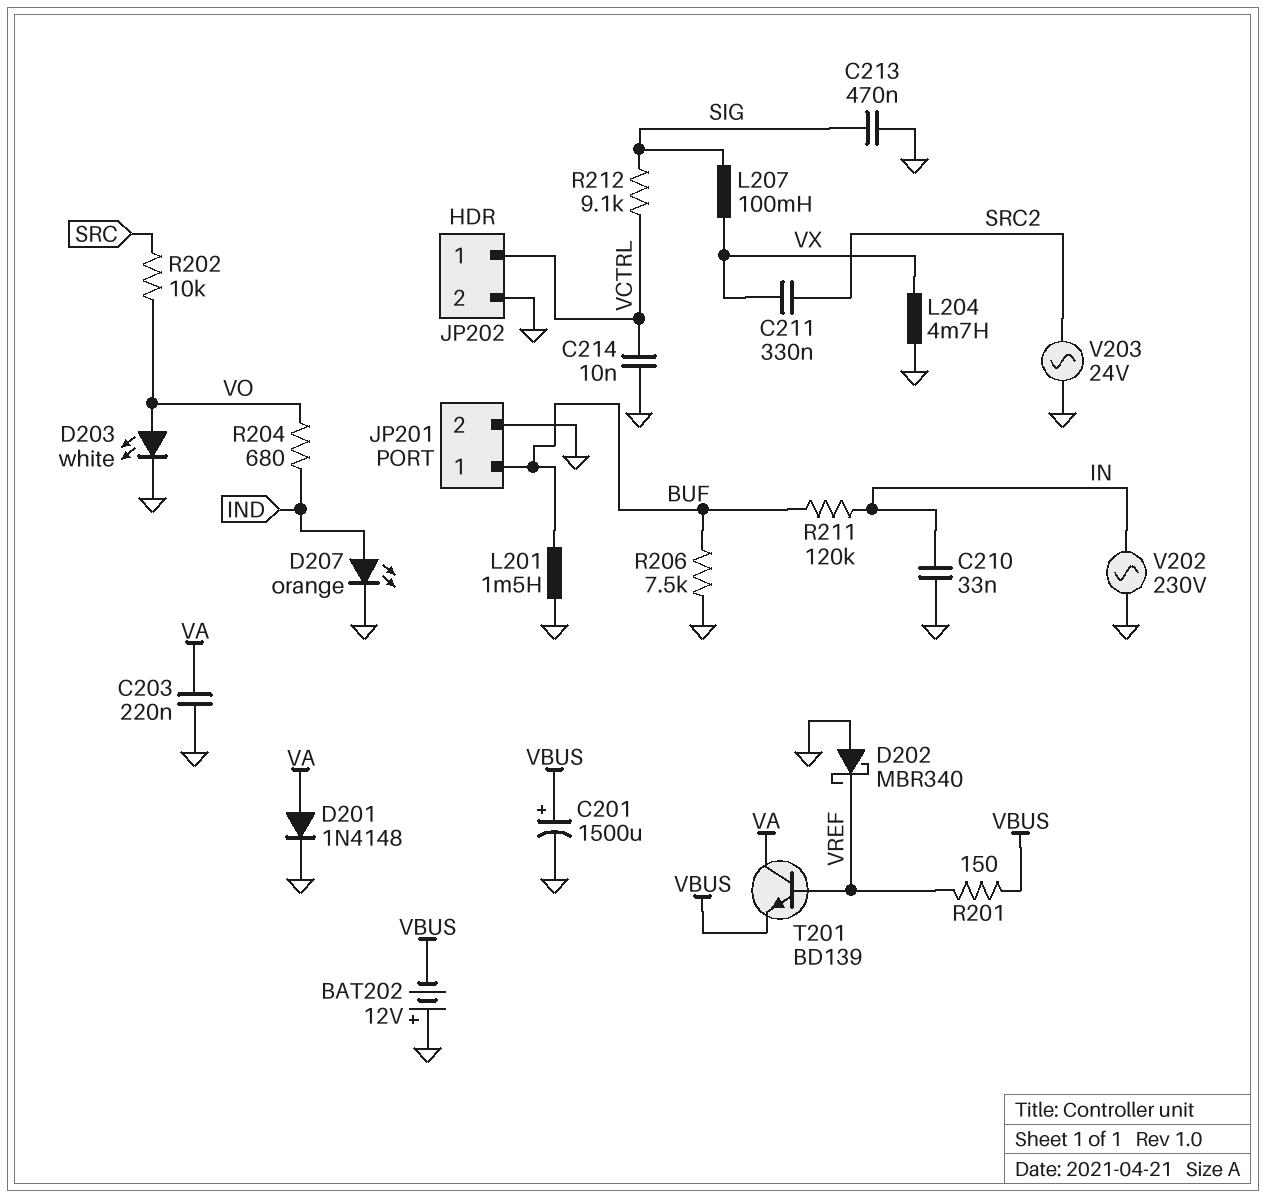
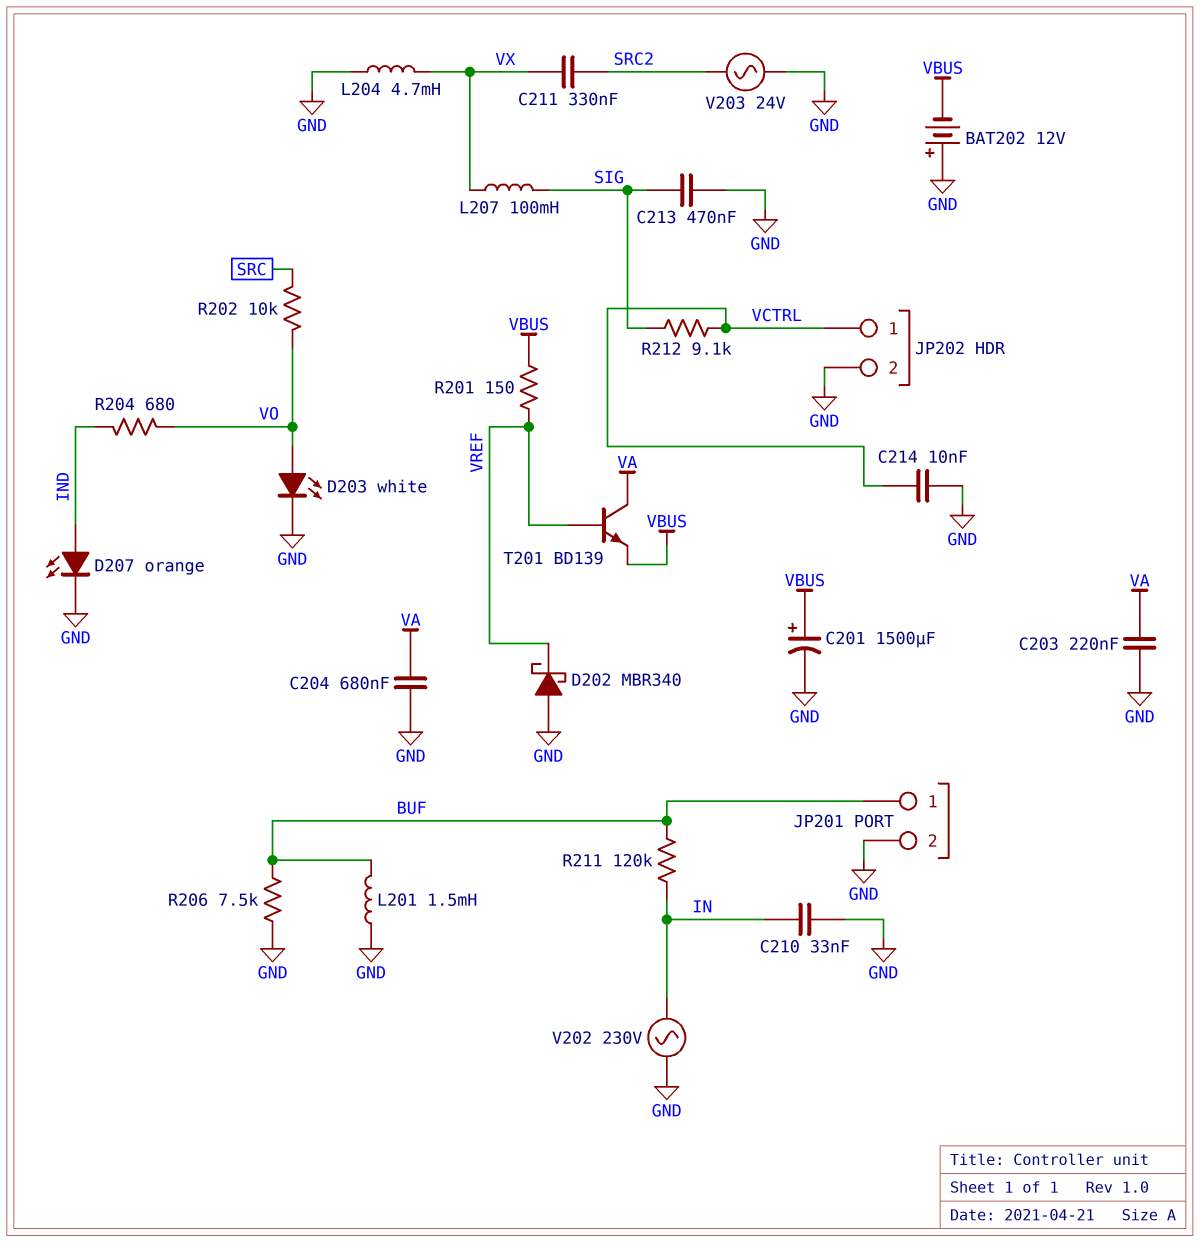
C204: none -> 680nF (GND, VA)
D201: diode 1N4148 (A VA, K GND) -> none

